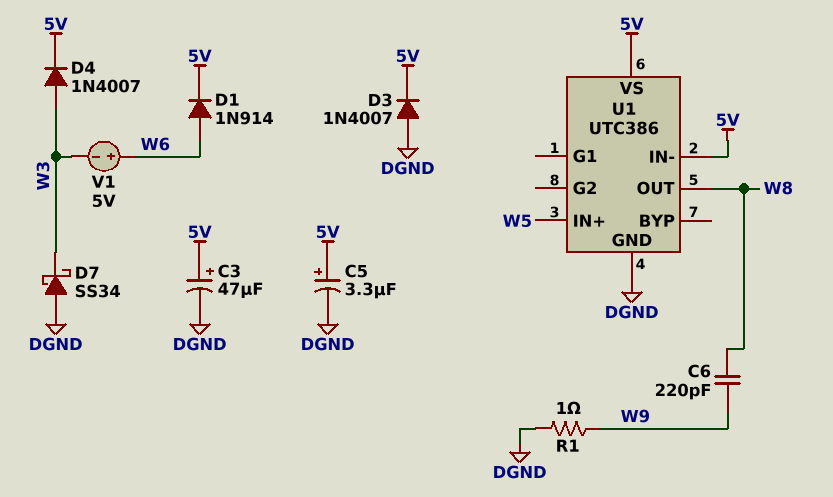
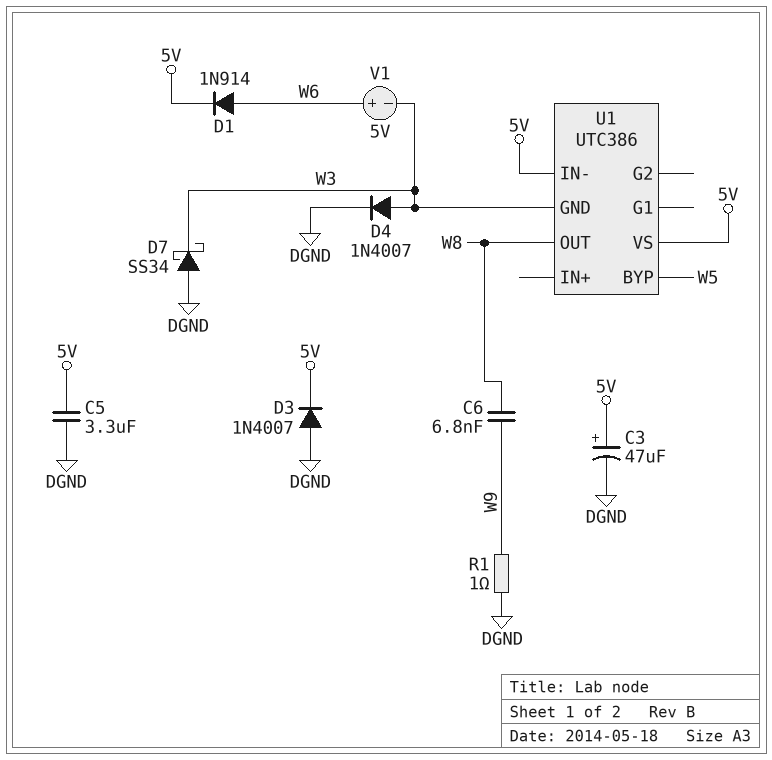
C5: 3.3uF (plus 5V, minus DGND) -> 3.3uF (5V, DGND)
C6: 220pF (W8, W9) -> 6.8nF (W8, W9)
D4: diode 1N4007 (A W3, K 5V) -> diode 1N4007 (A W3, K DGND)
U1 pin BYP: none -> W5
U1 pin GND: DGND -> W3
U1 pin IN+: W5 -> none

